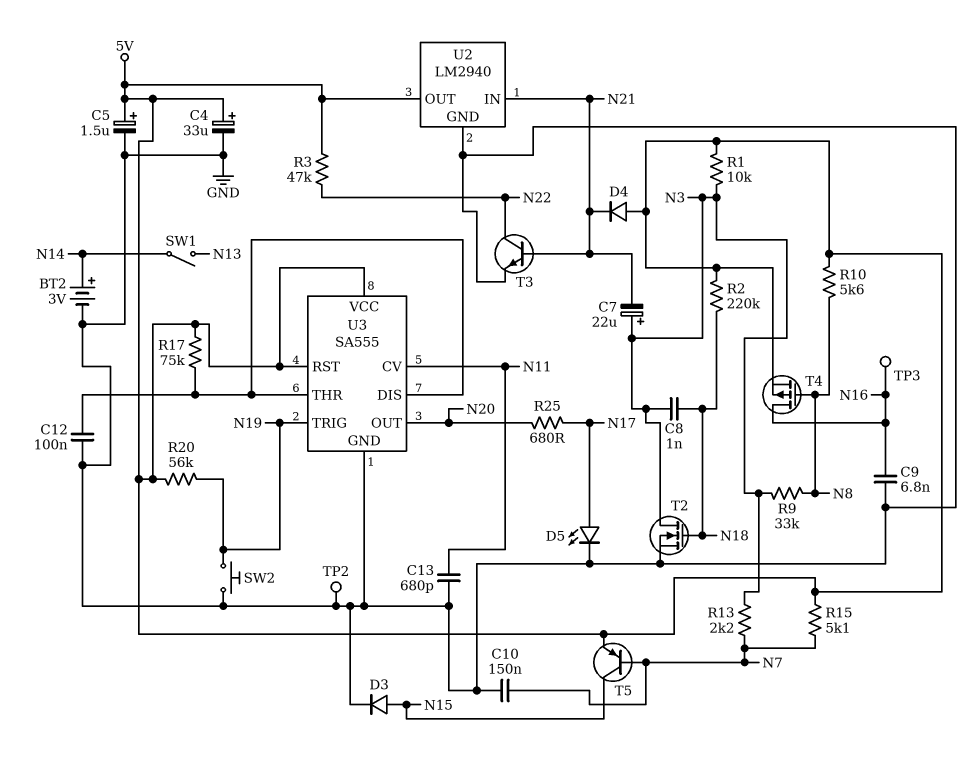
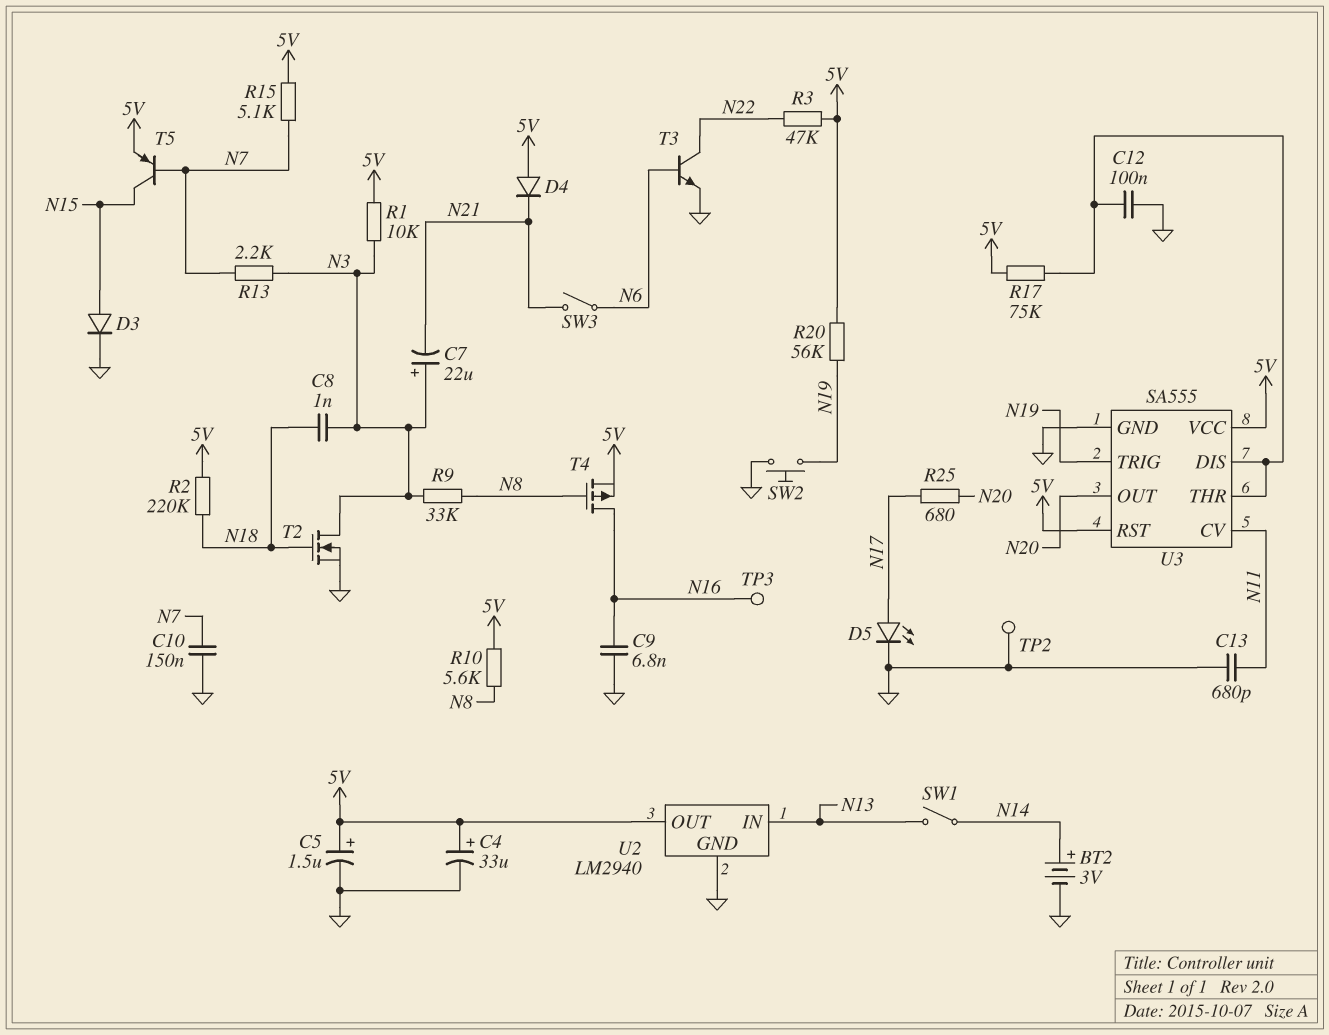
SW3: none -> switch (N6, N21)
T3: NPN (B N21, C N22, E GND) -> NPN (B N6, C N22, E GND)
U2 pin IN: N21 -> N13

